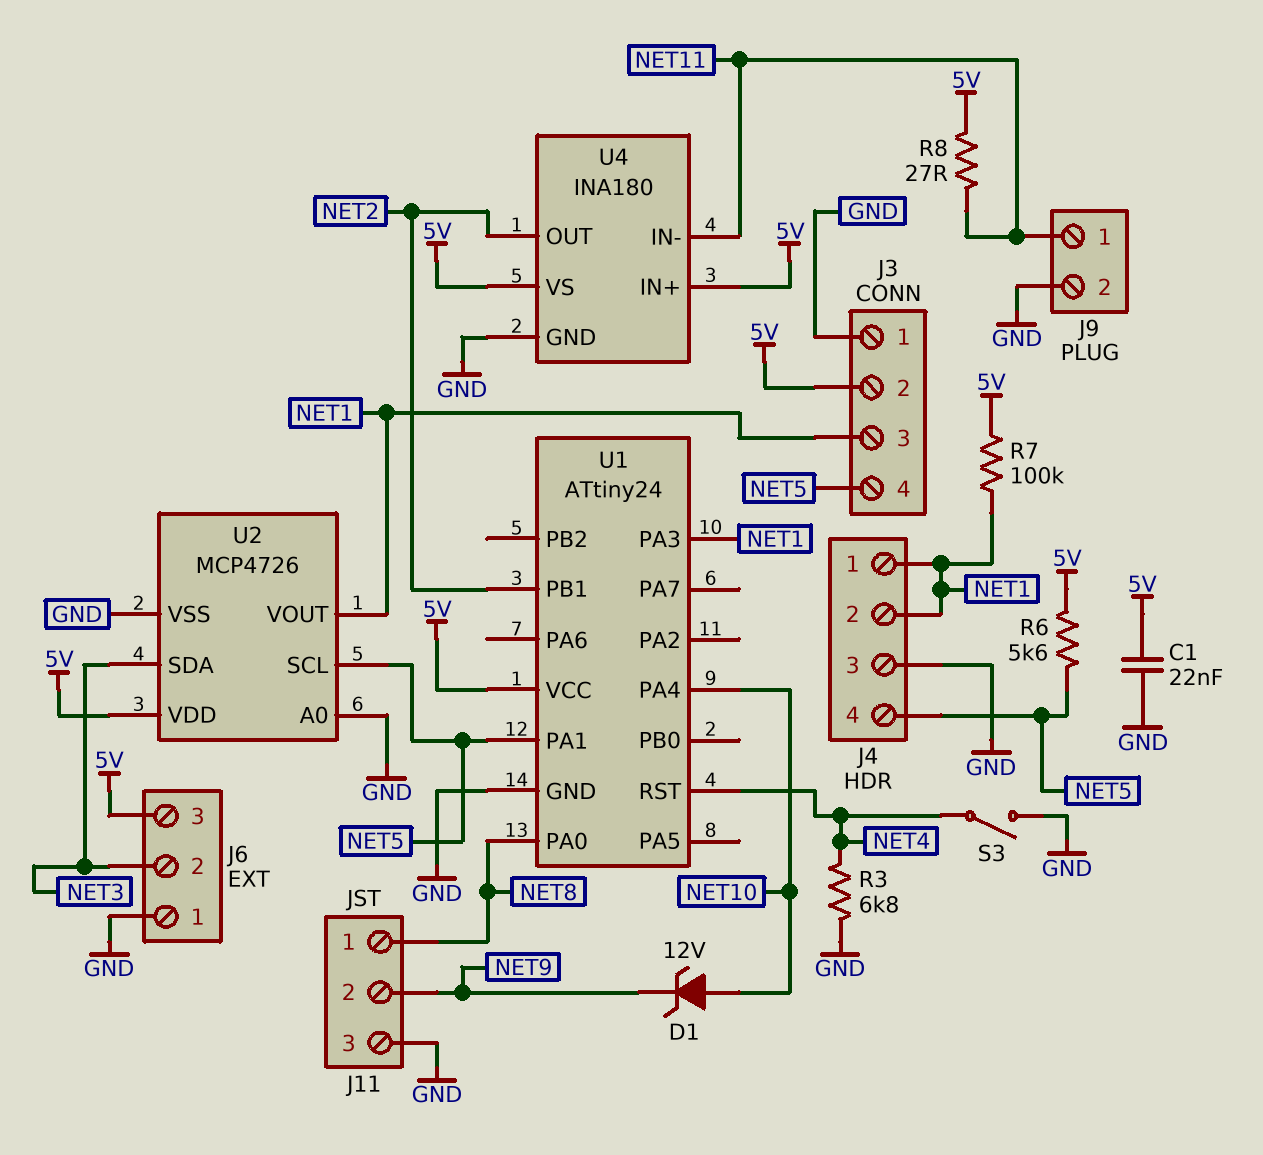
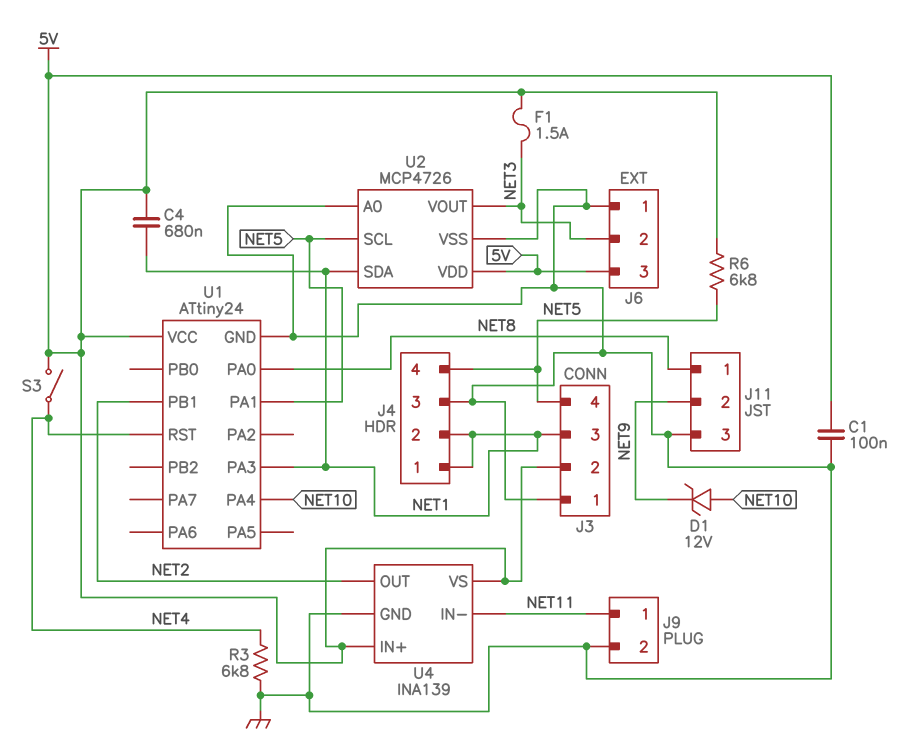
C1: 22nF (5V, GND) -> 100nF (5V, GND)
C4: none -> 680nF (5V, NET1)
F1: none -> 1.5A (5V, NET3)
R6: 5.6k (5V, NET5) -> 6.8k (5V, NET5)
R7: 100k (5V, NET1) -> none
R8: 27 (5V, NET11) -> none
S3: switch (GND, NET4) -> switch (5V, NET4)
U2 pin SDA: NET3 -> NET1
U2 pin VOUT: NET1 -> NET3
U4: INA180 -> INA139

